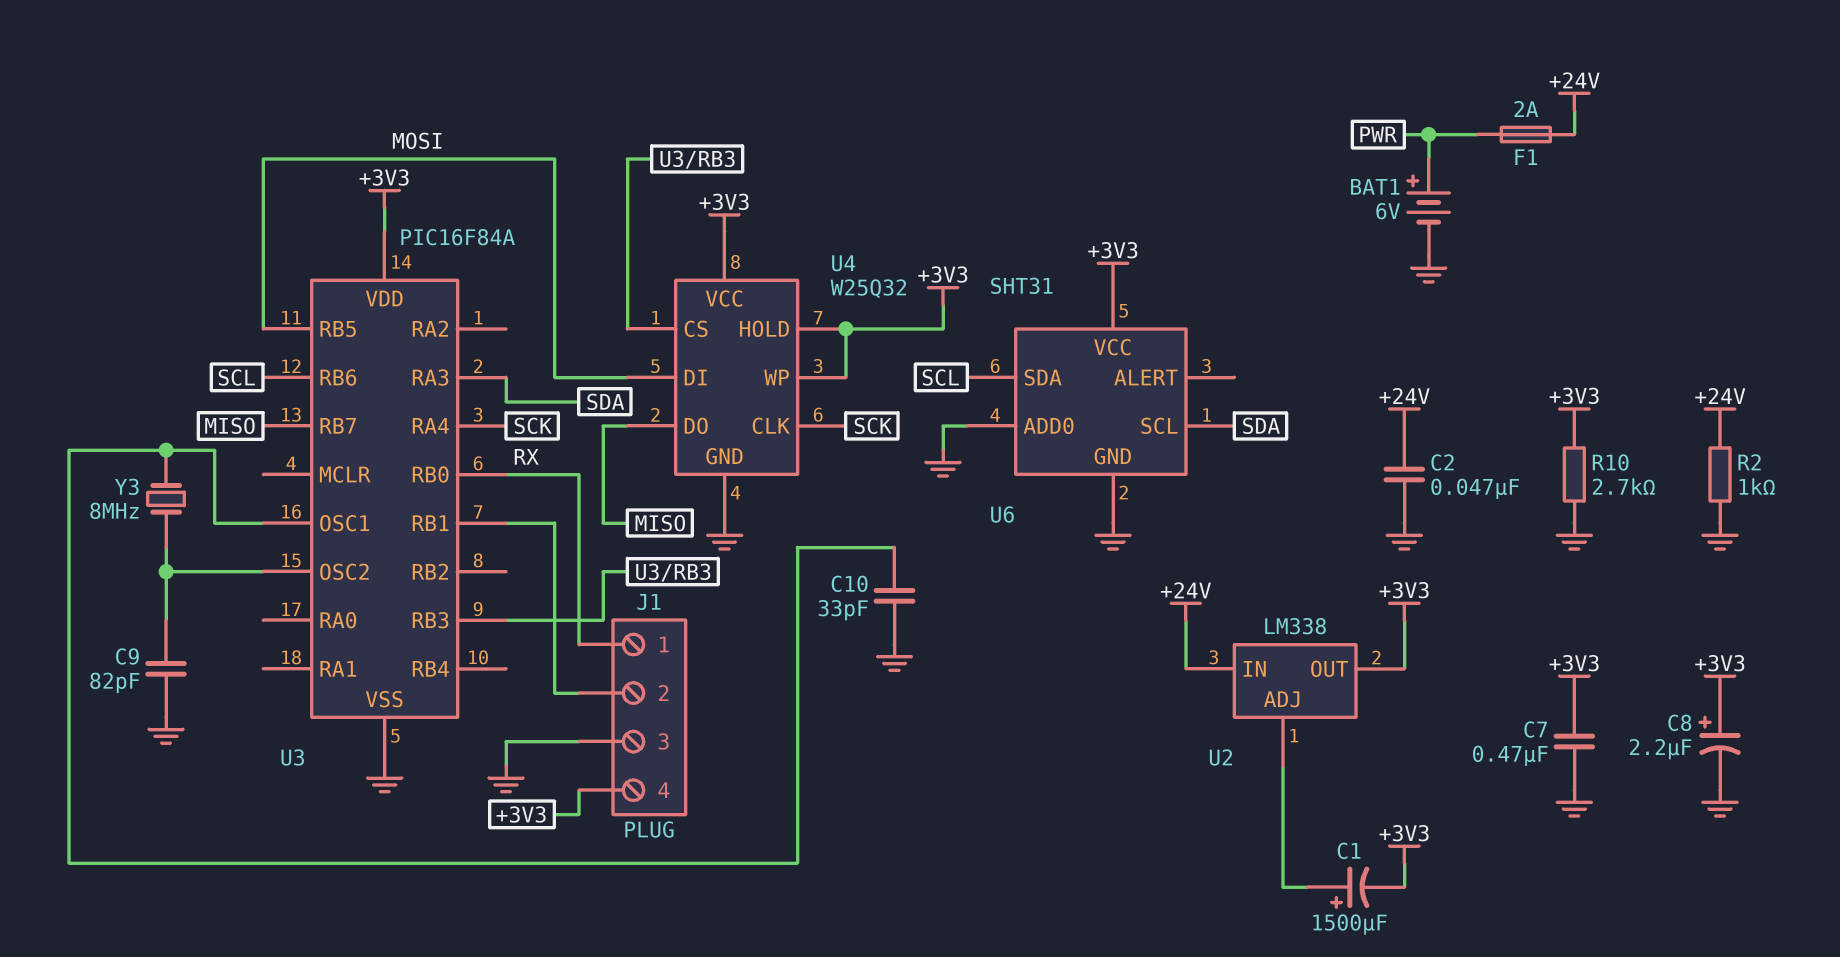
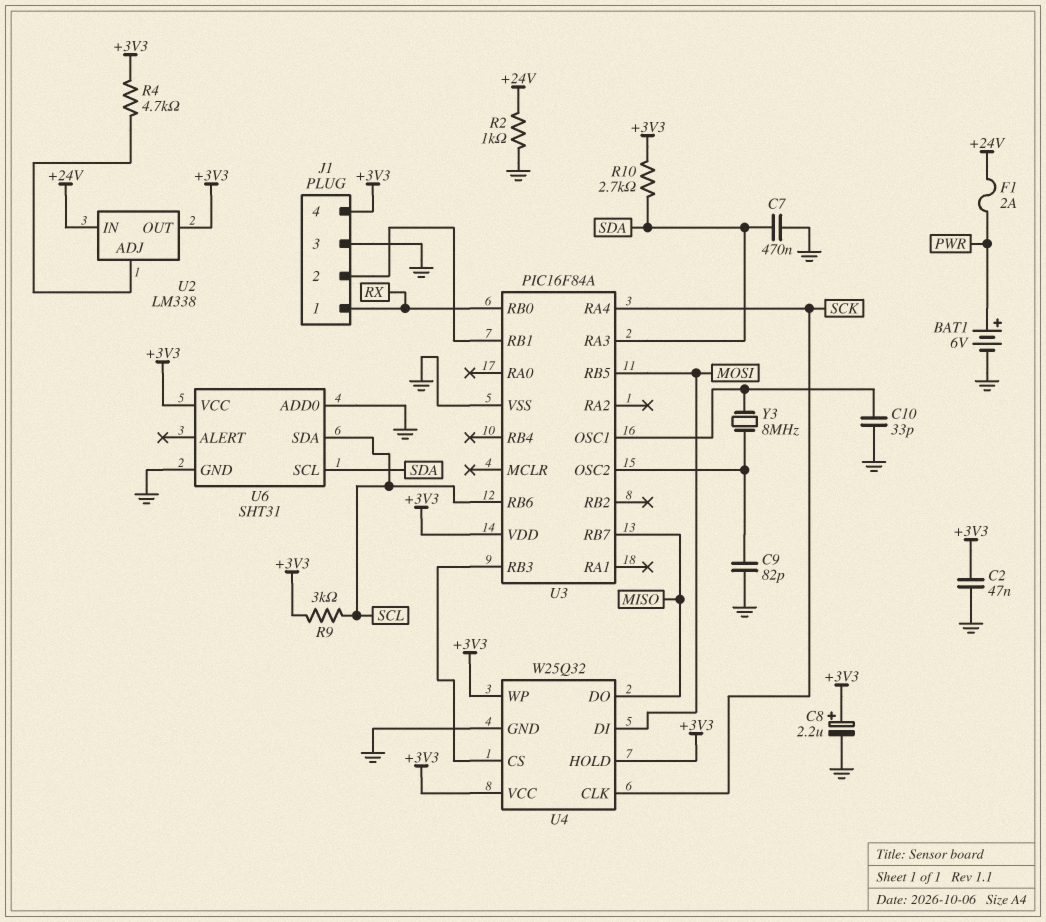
C1: 1500uF (plus U2/ADJ, minus +3V3) -> none
C2: 47nF (+24V, GND) -> 47nF (+3V3, GND)
C7: 470nF (+3V3, GND) -> 470nF (GND, SDA)
R4: none -> 4.7k (+3V3, U2/ADJ)
R9: none -> 3k (+3V3, SCL)
R10: 2.7k (+3V3, GND) -> 2.7k (+3V3, SDA)

